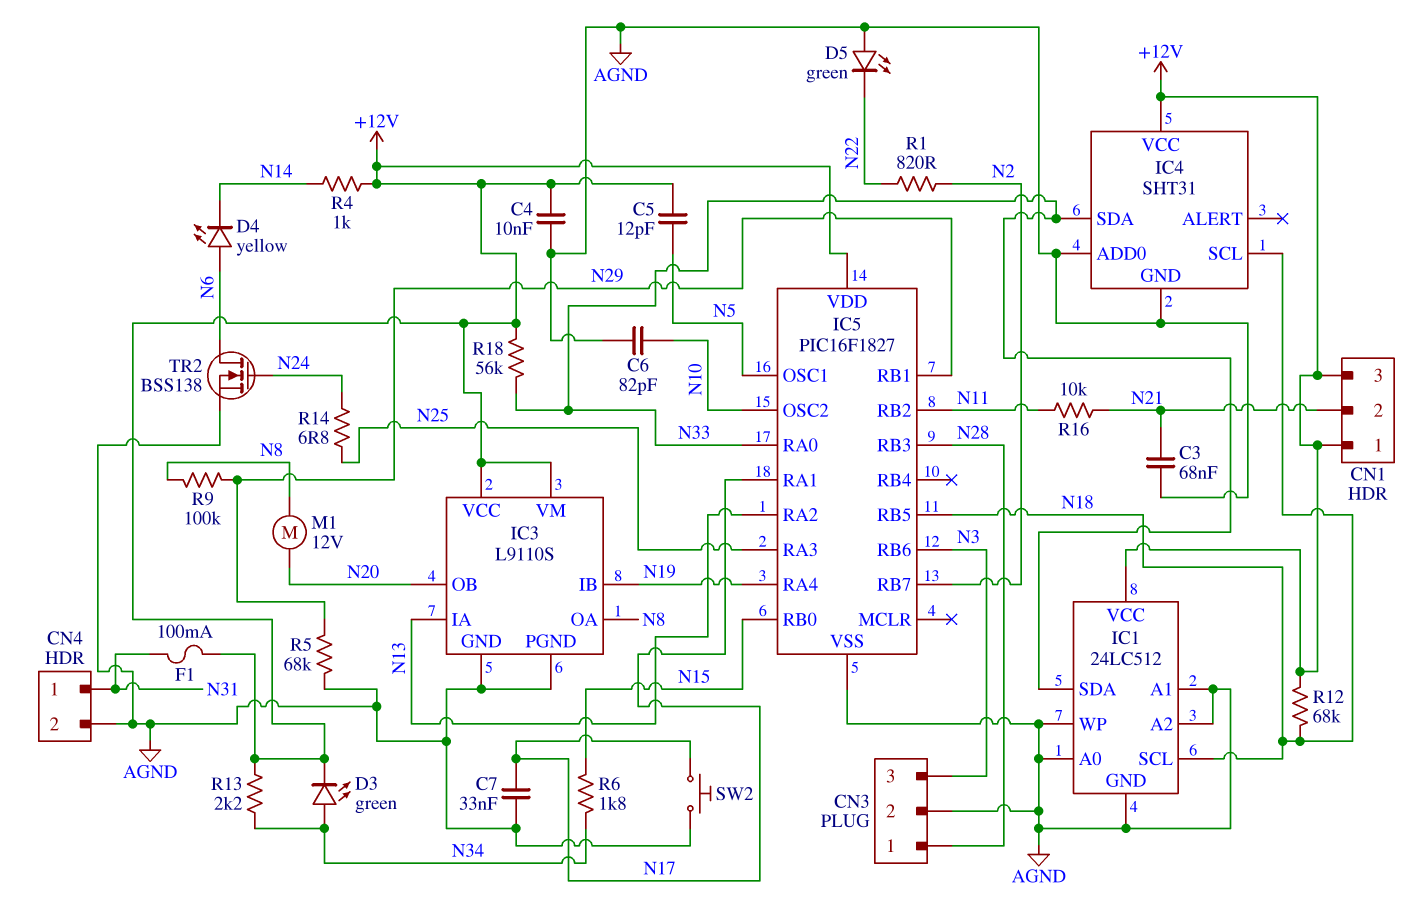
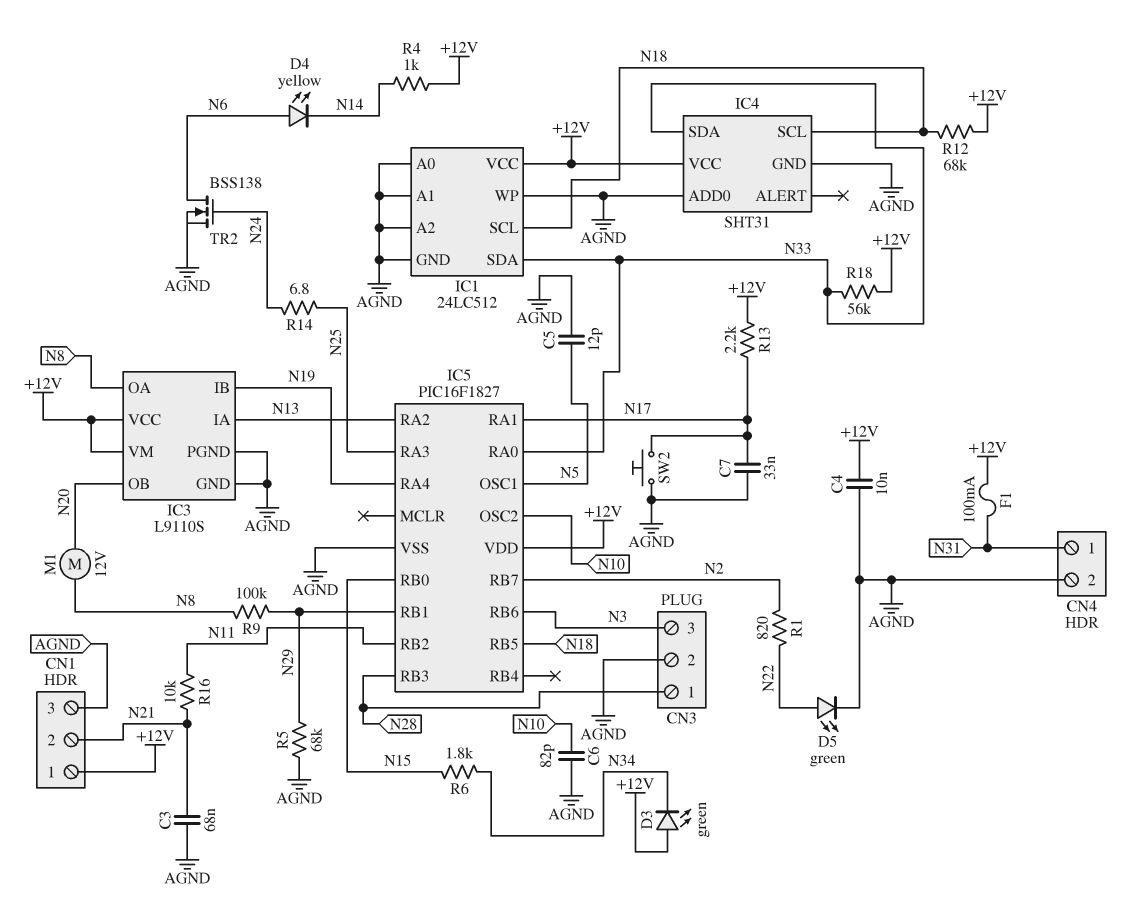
C5: 12pF (+12V, N5) -> 12pF (AGND, N5)
CN1 pin 3: +12V -> AGND
D3: LED green (A N34, K +12V) -> LED green (A +12V, K N34)
D5: LED green (A AGND, K N22) -> LED green (A N22, K AGND)
R13: 2.2k (+12V, N34) -> 2.2k (+12V, N17)

